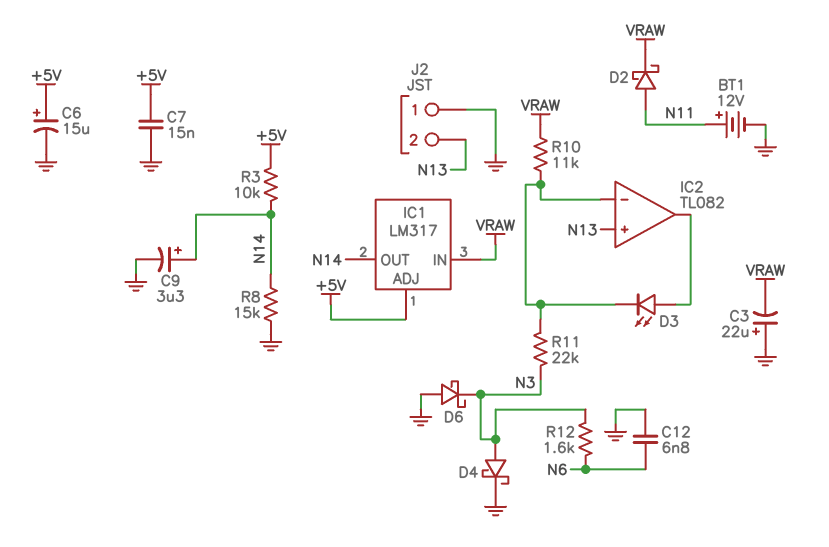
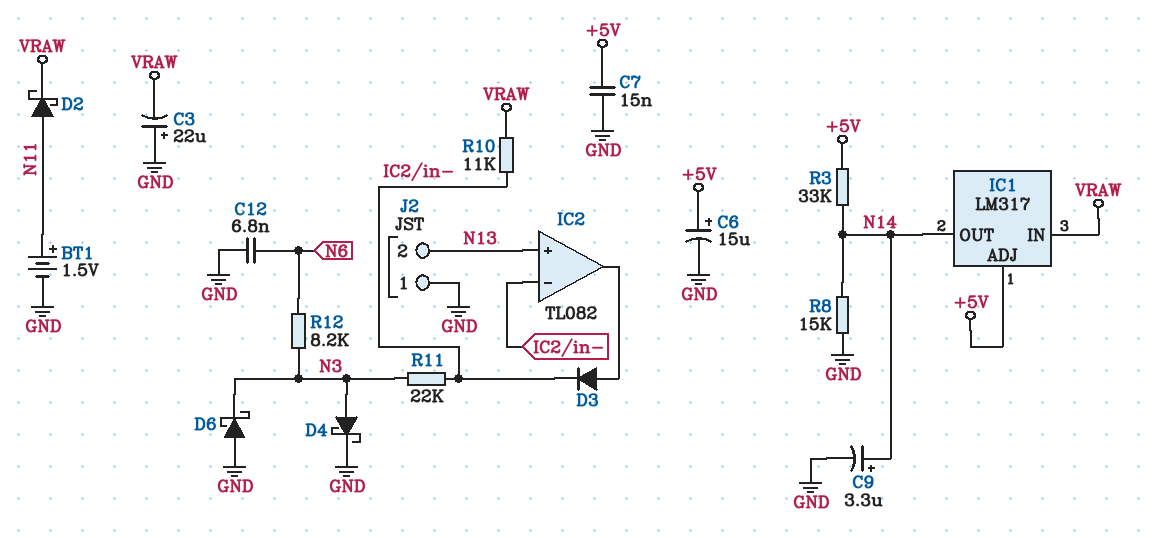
BT1: 12V (plus N11, minus GND) -> 1.5V (plus N11, minus GND)
D3: LED (A IC2/out, K IC2/in-) -> diode (A IC2/out, K IC2/in-)
R3: 10k (+5V, N14) -> 33k (+5V, N14)
R12: 1.6k (N3, N6) -> 8.2k (N3, N6)

